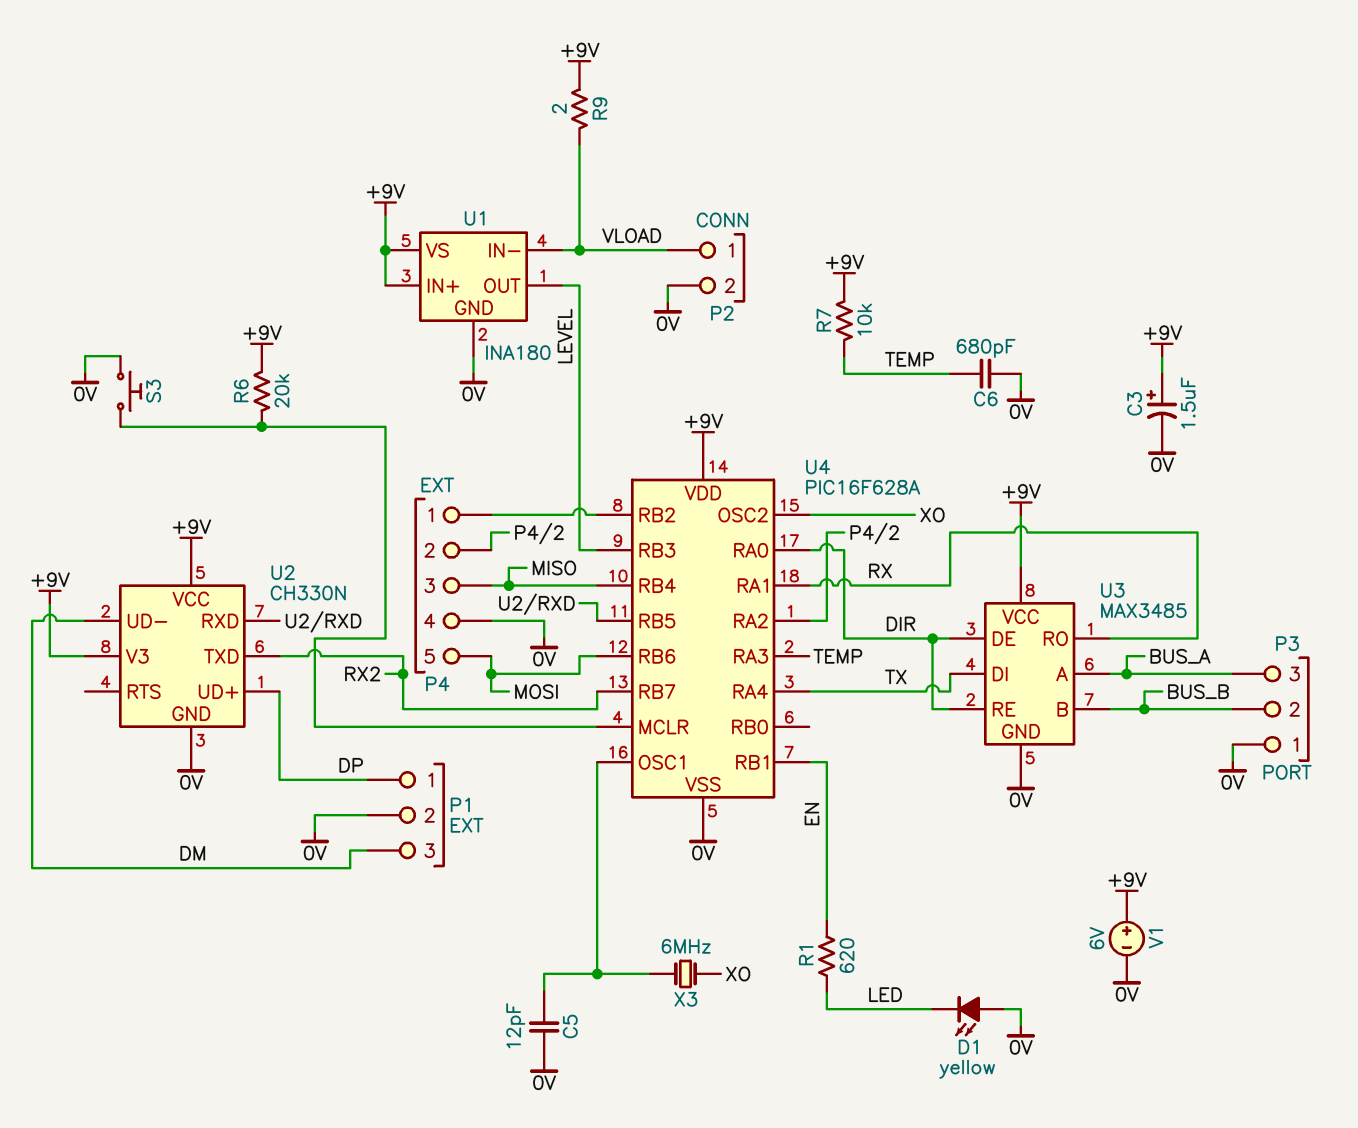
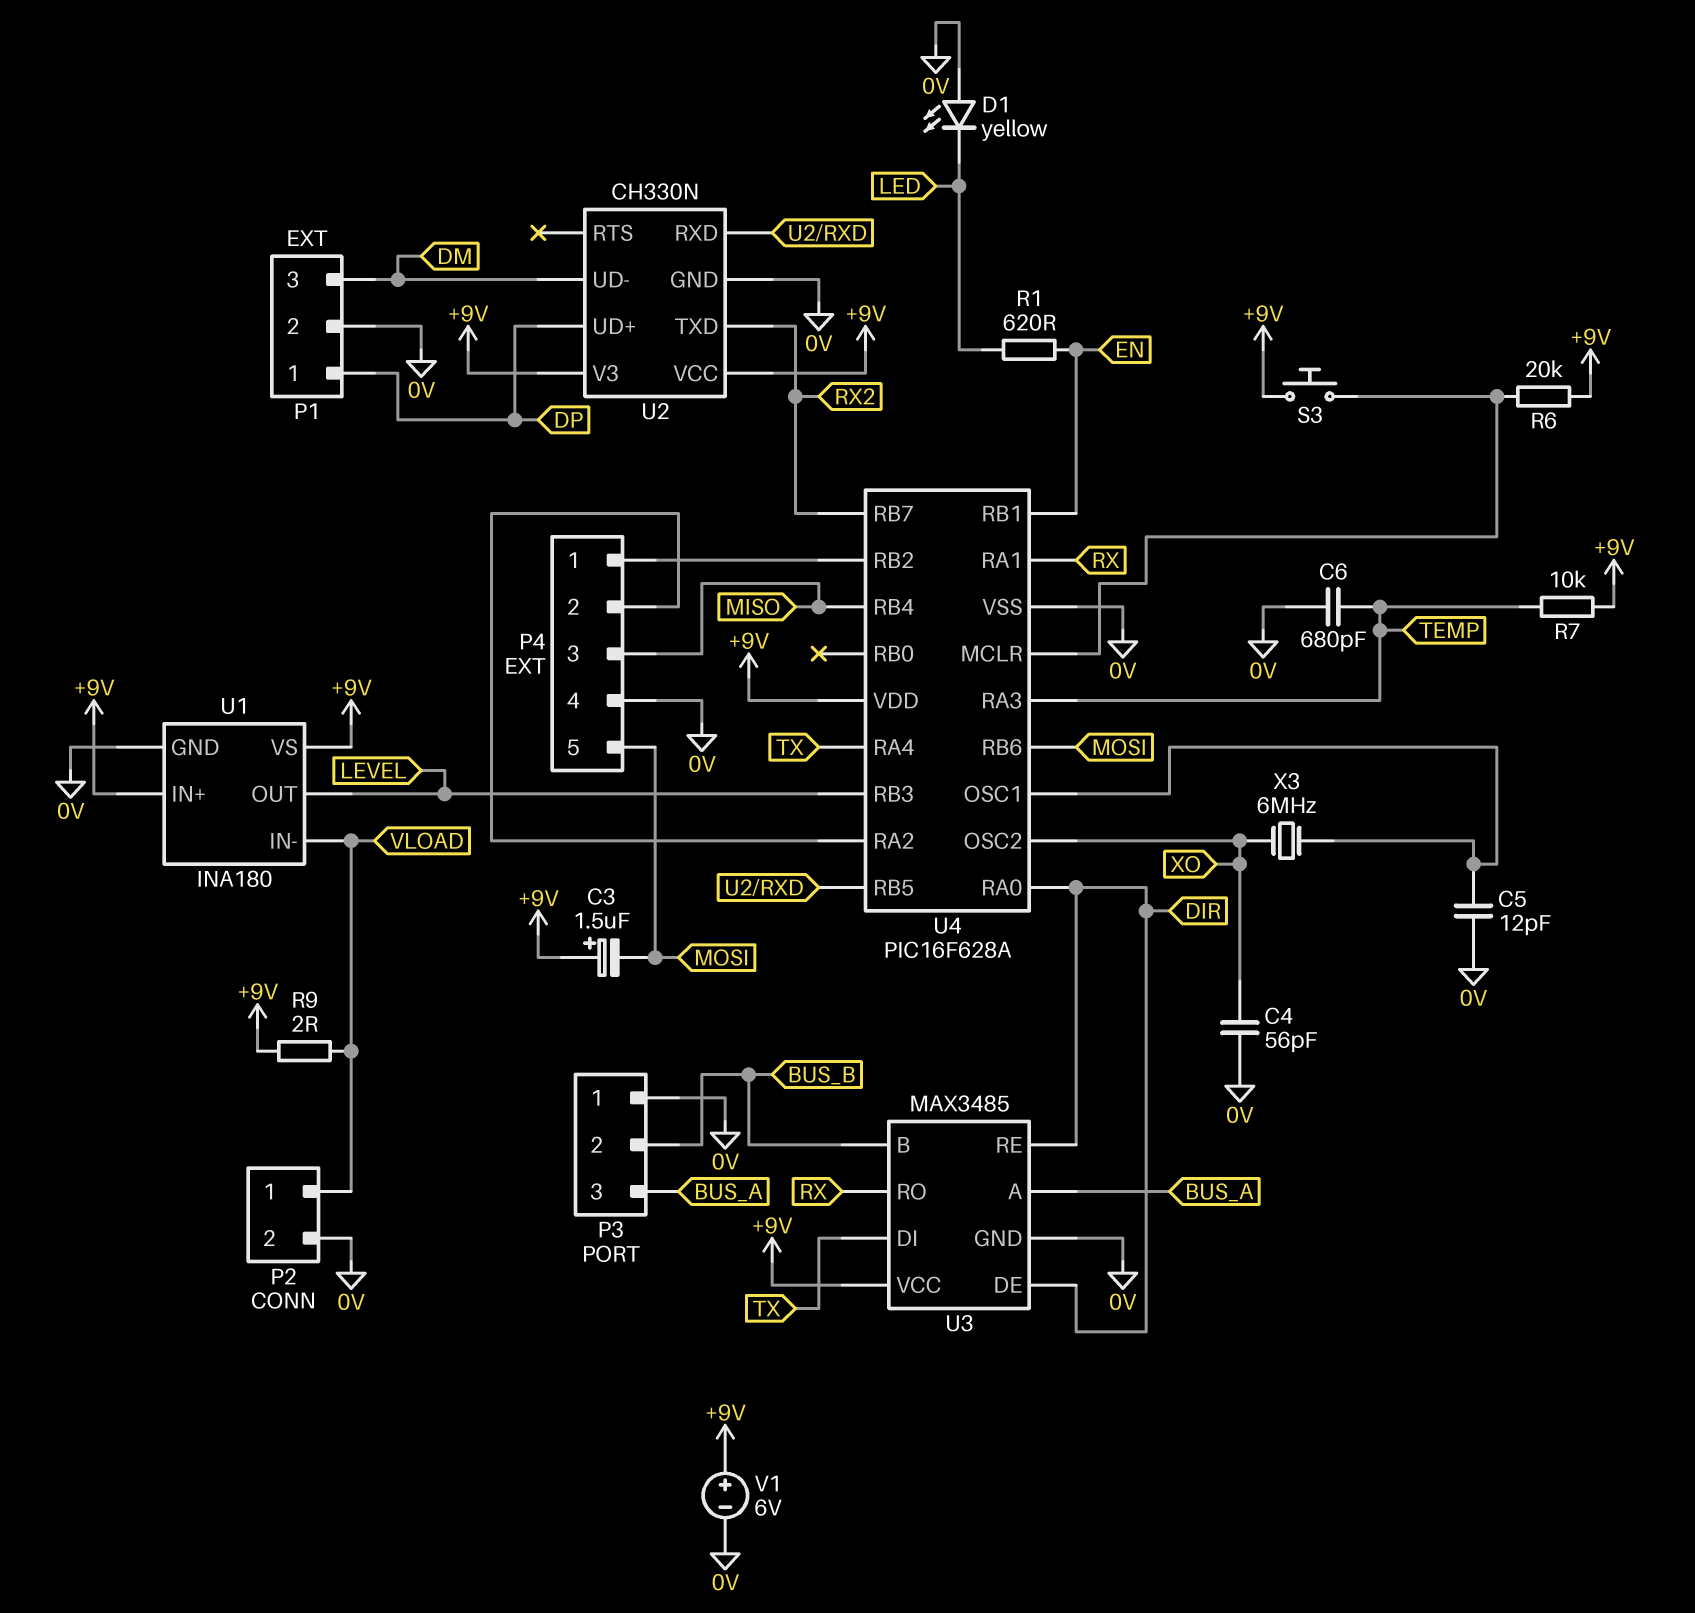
C3: 1.5uF (plus +9V, minus 0V) -> 1.5uF (plus +9V, minus MOSI)
C4: none -> 56pF (0V, XO)
S3: button (0V, U4/MCLR) -> button (+9V, U4/MCLR)

